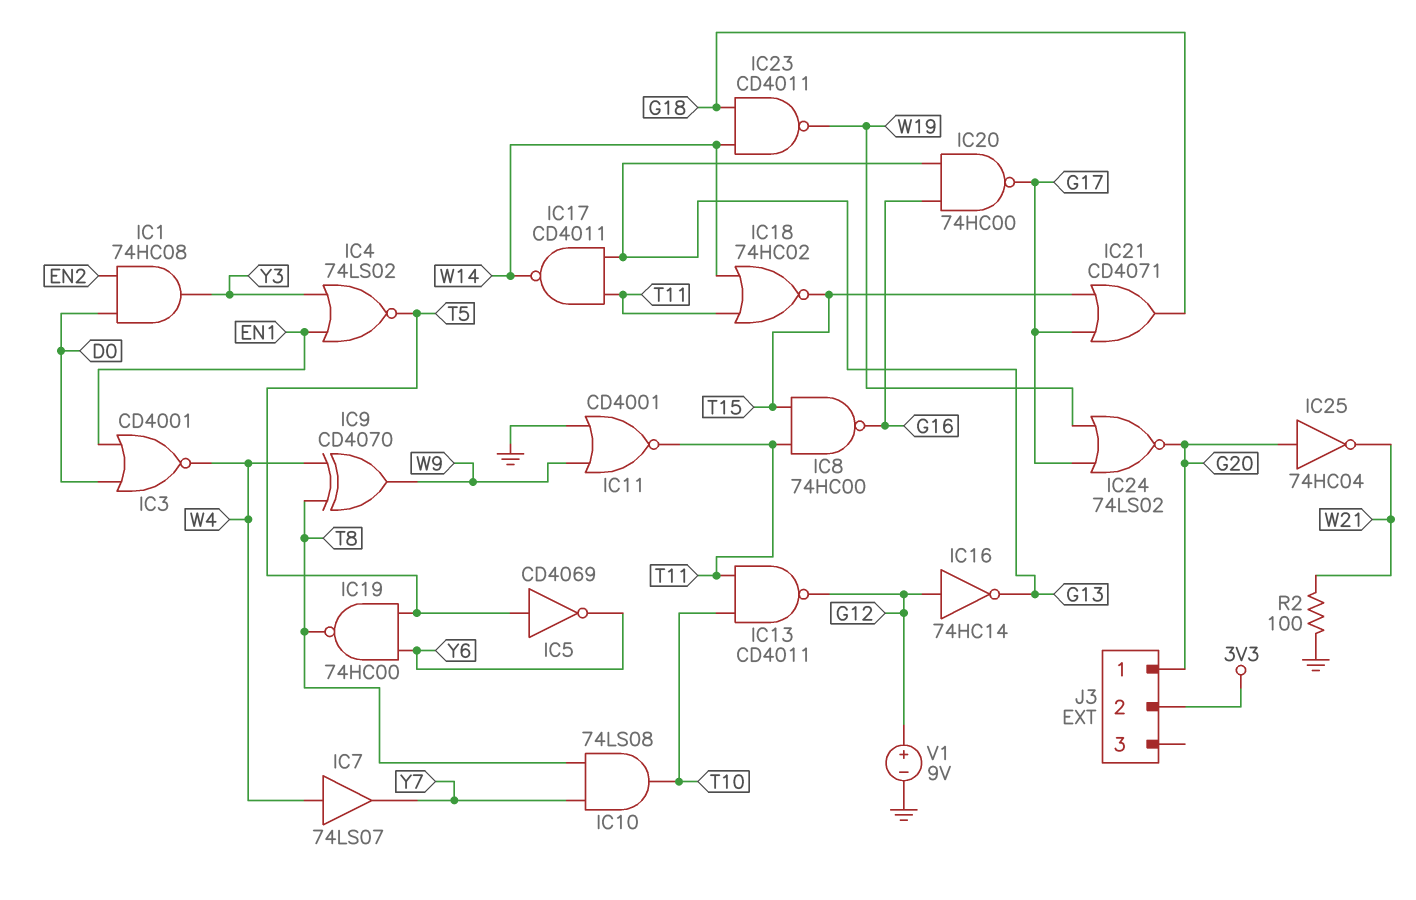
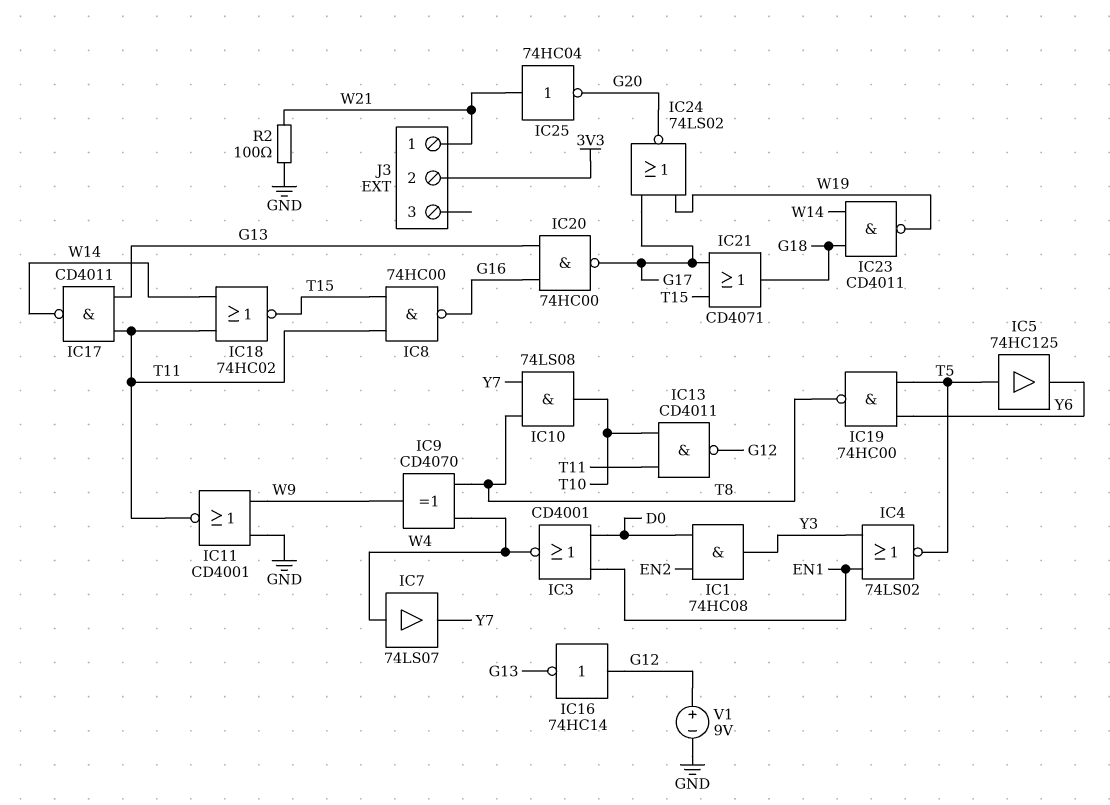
IC5: NOT CD4069 (in T5, out Y6) -> buffer 74HC125 (in T5, out Y6)
IC25: NOT 74HC04 (in G20, out W21) -> NOT 74HC04 (in W21, out G20)
J3 pin 1: G20 -> W21

